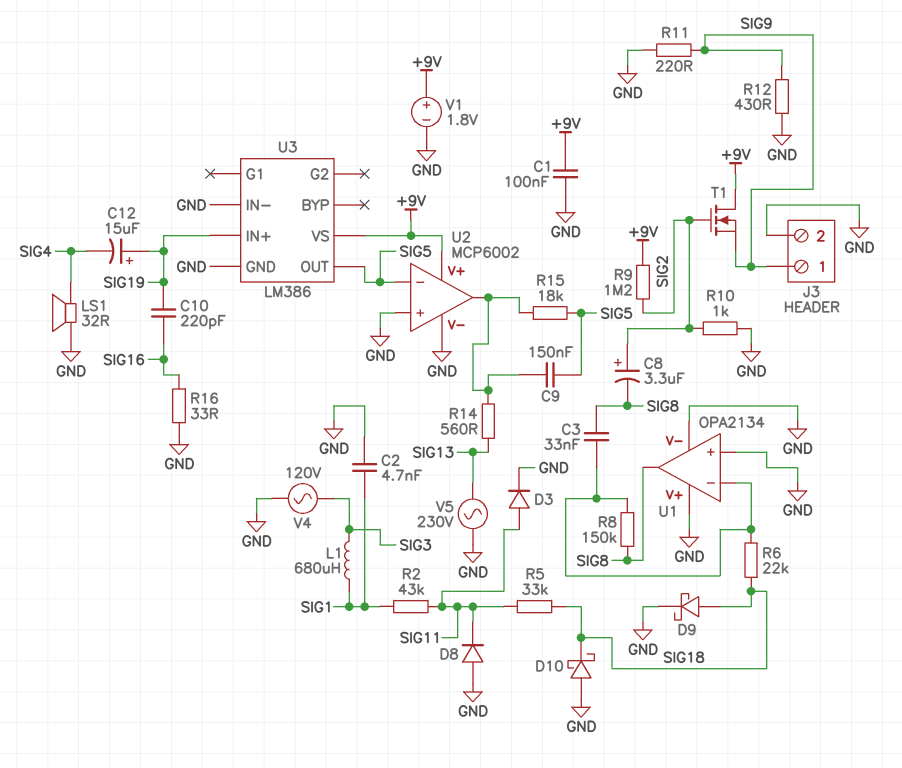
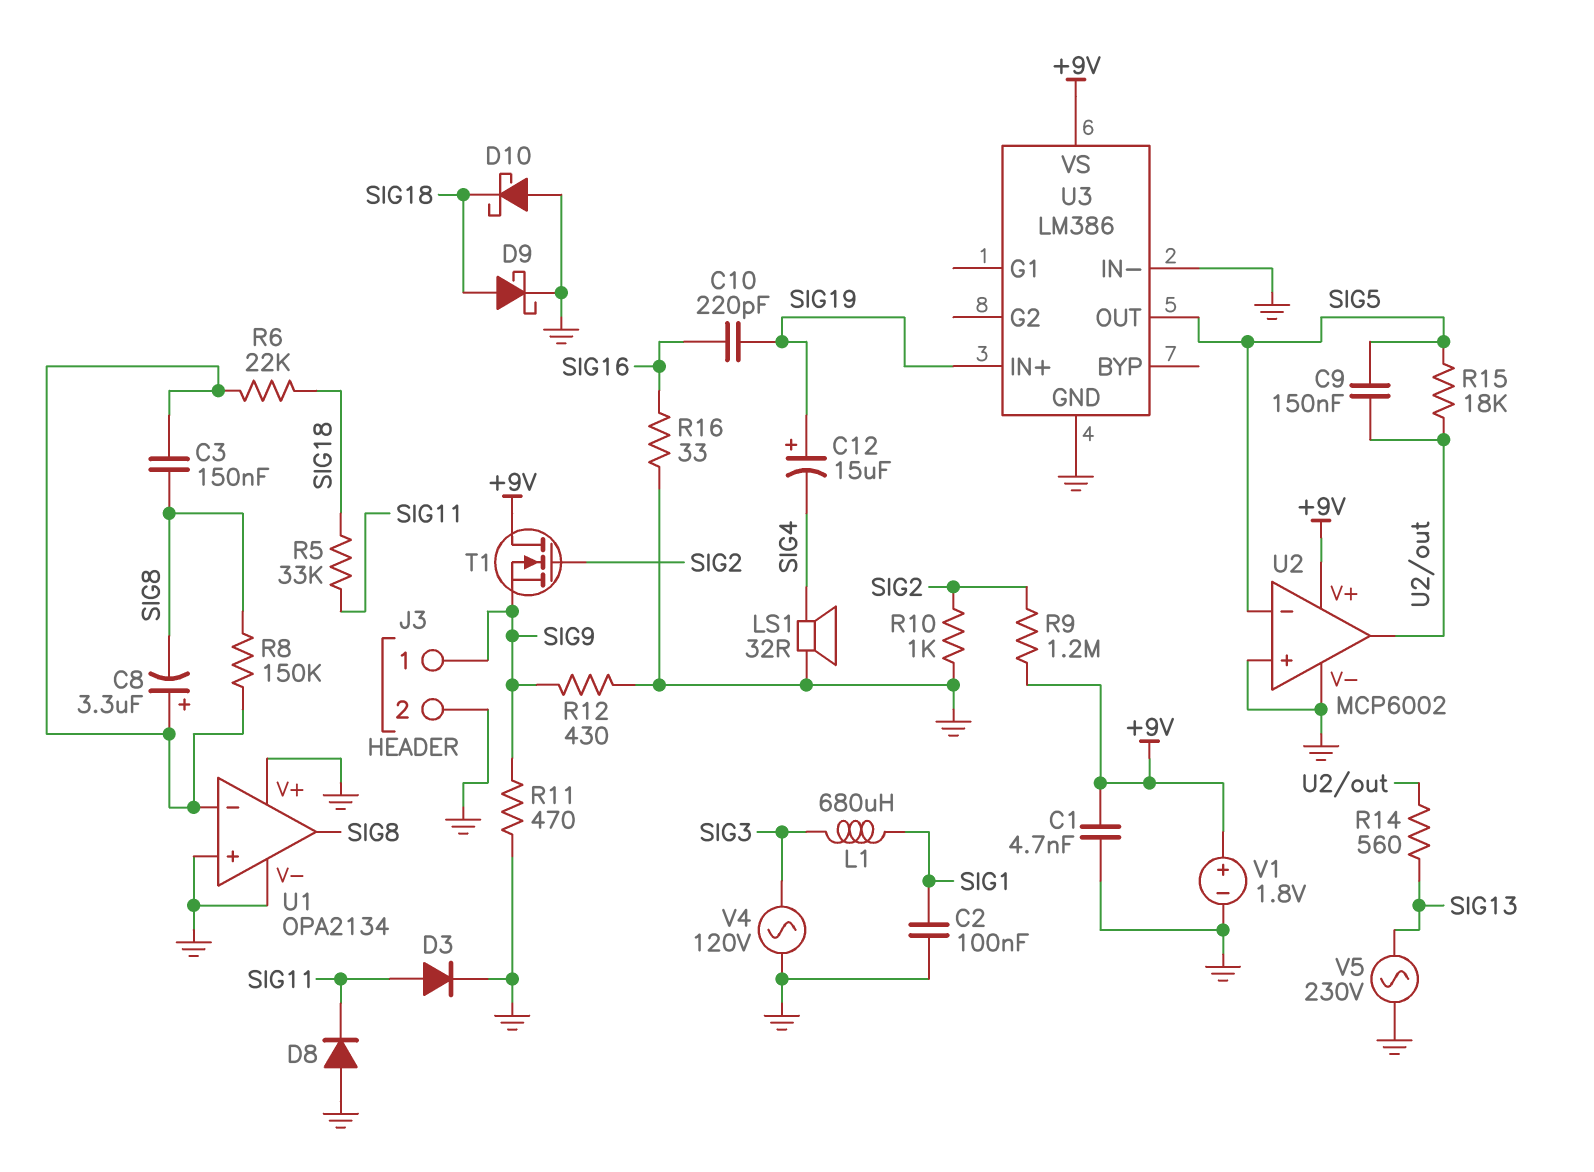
C1: 100nF (+9V, GND) -> 4.7nF (+9V, GND)
C2: 4.7nF (GND, SIG1) -> 100nF (GND, SIG1)
C3: 33nF (SIG8, U1/in-) -> 150nF (SIG8, U1/in-)
C8: 3.3uF (plus SIG2, minus SIG8) -> 3.3uF (plus U1/in-, minus SIG8)
R2: 43k (SIG1, SIG11) -> none
R11: 220 (GND, SIG9) -> 470 (GND, SIG9)

